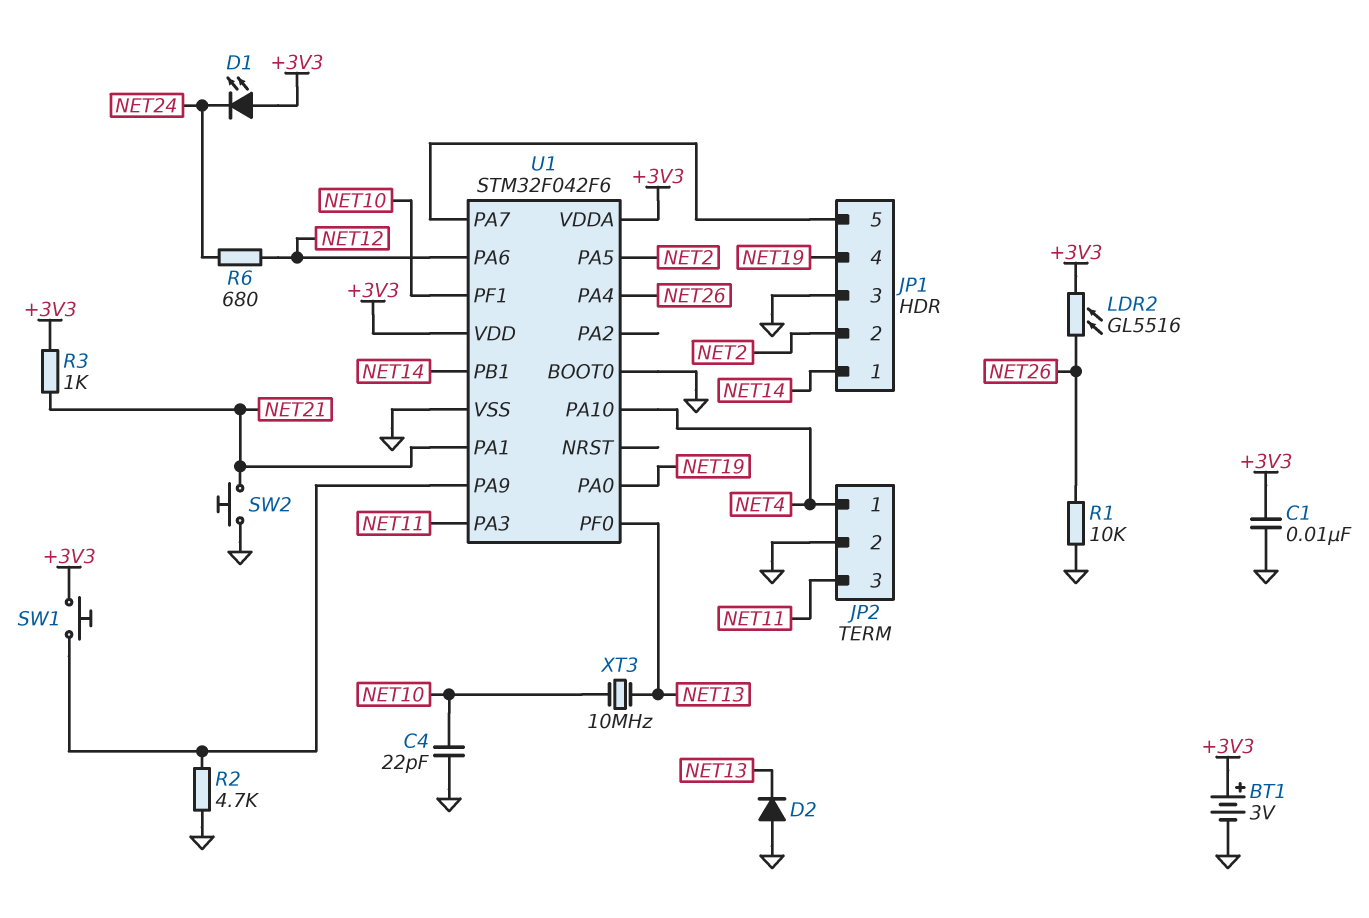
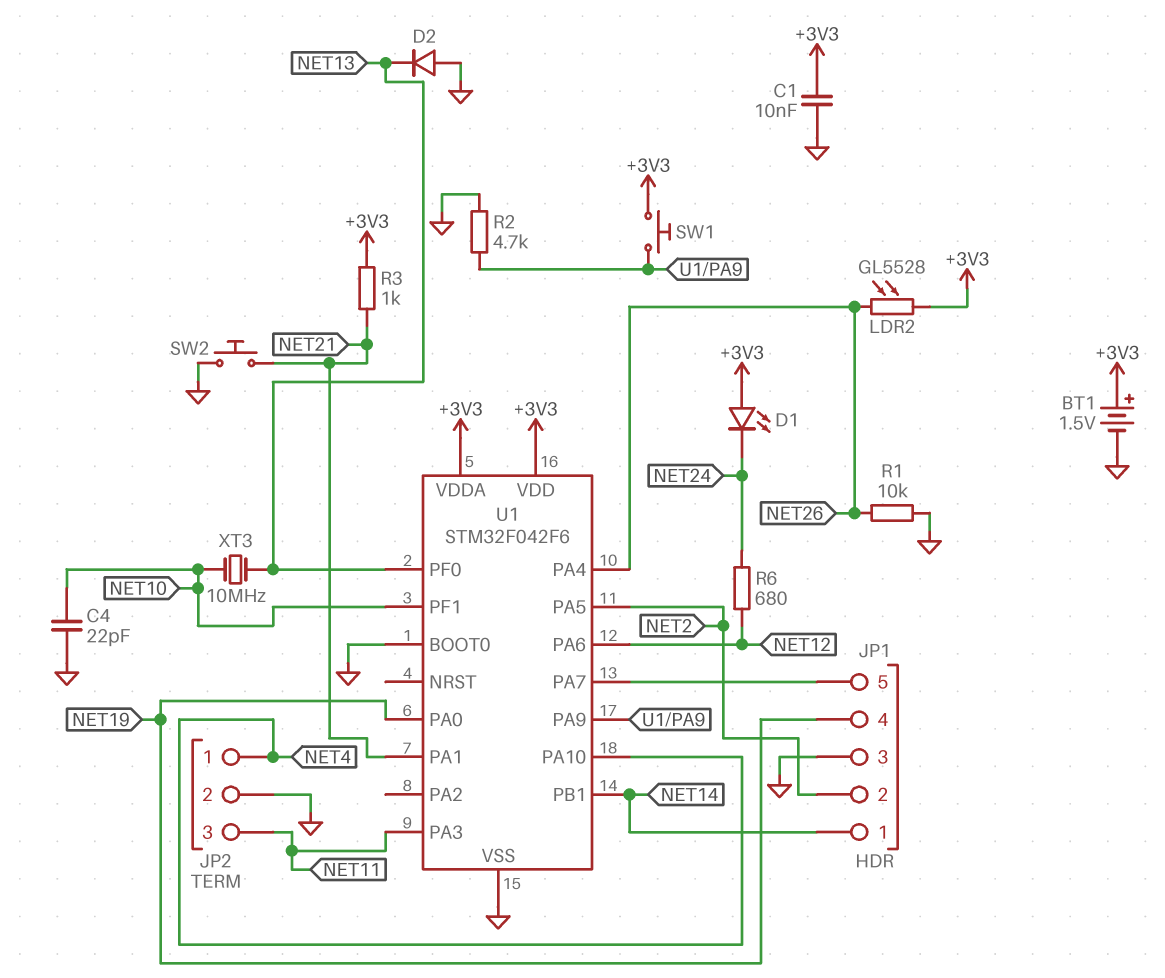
BT1: 3V (plus +3V3, minus GND) -> 1.5V (plus +3V3, minus GND)
LDR2: GL5516 (+3V3, NET26) -> GL5528 (+3V3, NET26)

